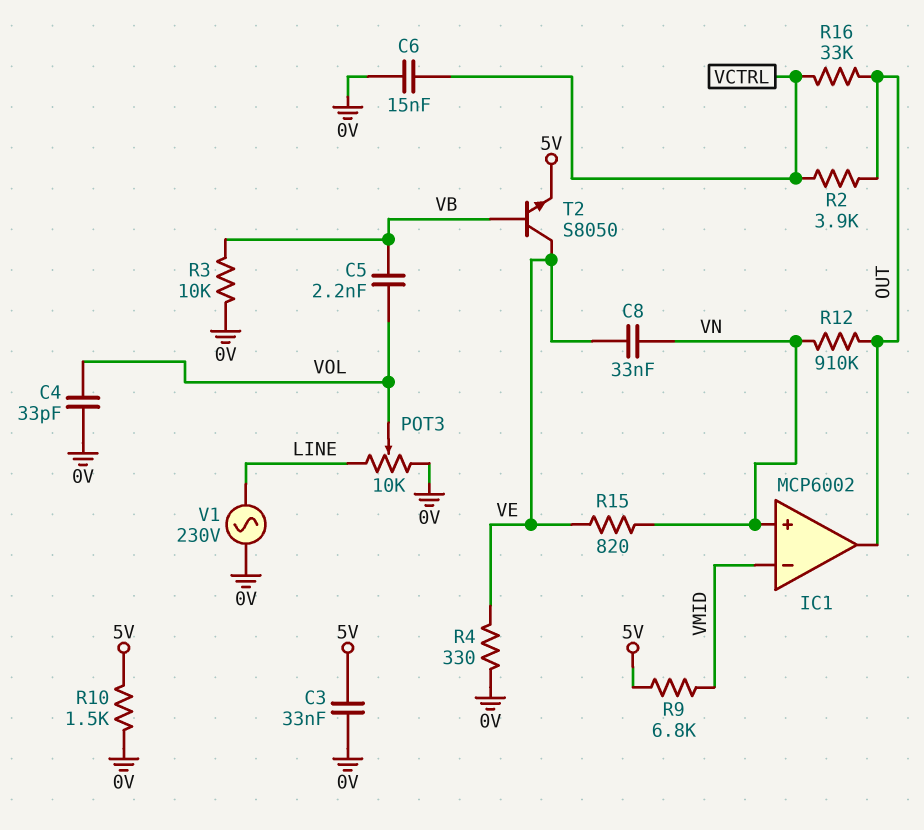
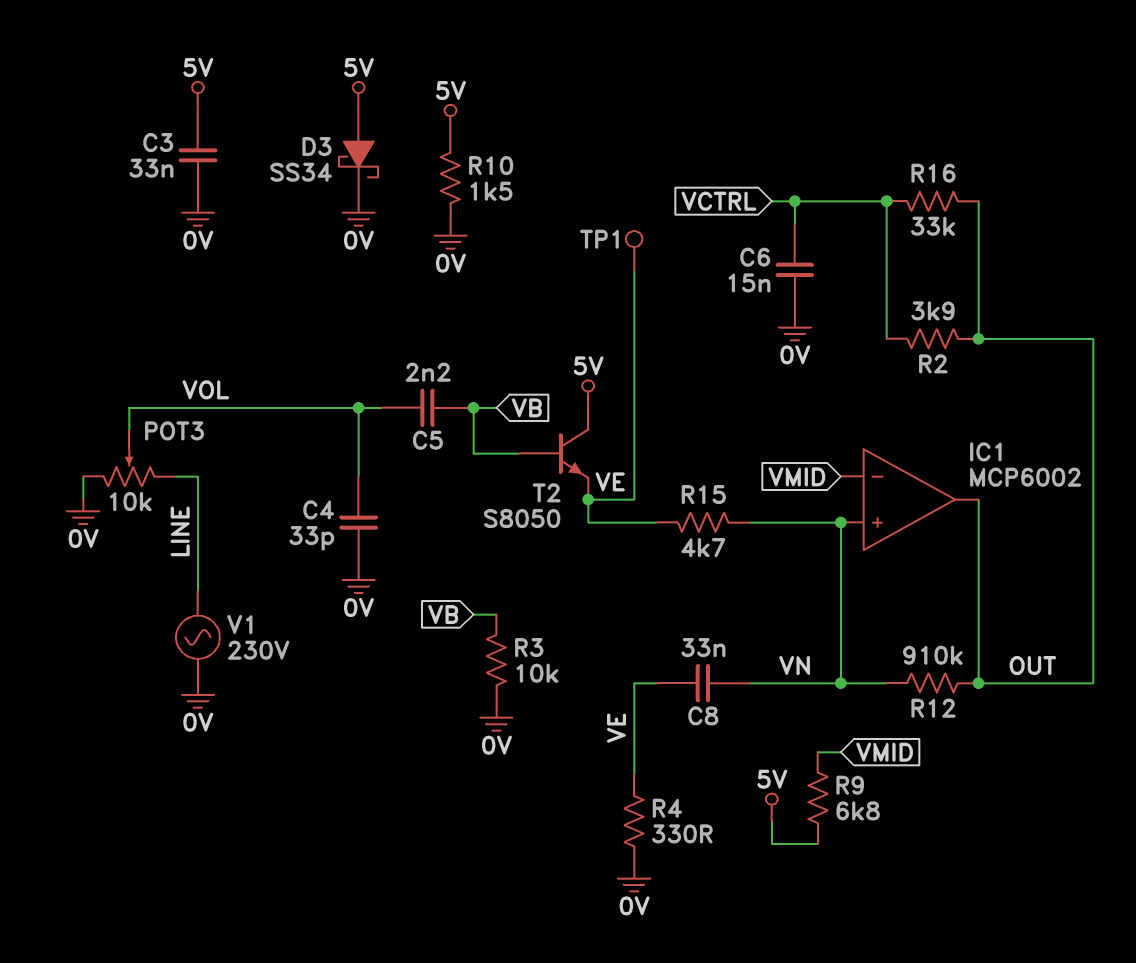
D3: none -> schottky SS34 (A 5V, K 0V)
R15: 820 (VE, VN) -> 4.7k (VE, VN)
T2: NPN S8050 (B VB, C VE, E 5V) -> NPN S8050 (B VB, C 5V, E VE)
TP1: none -> test point (VE)

